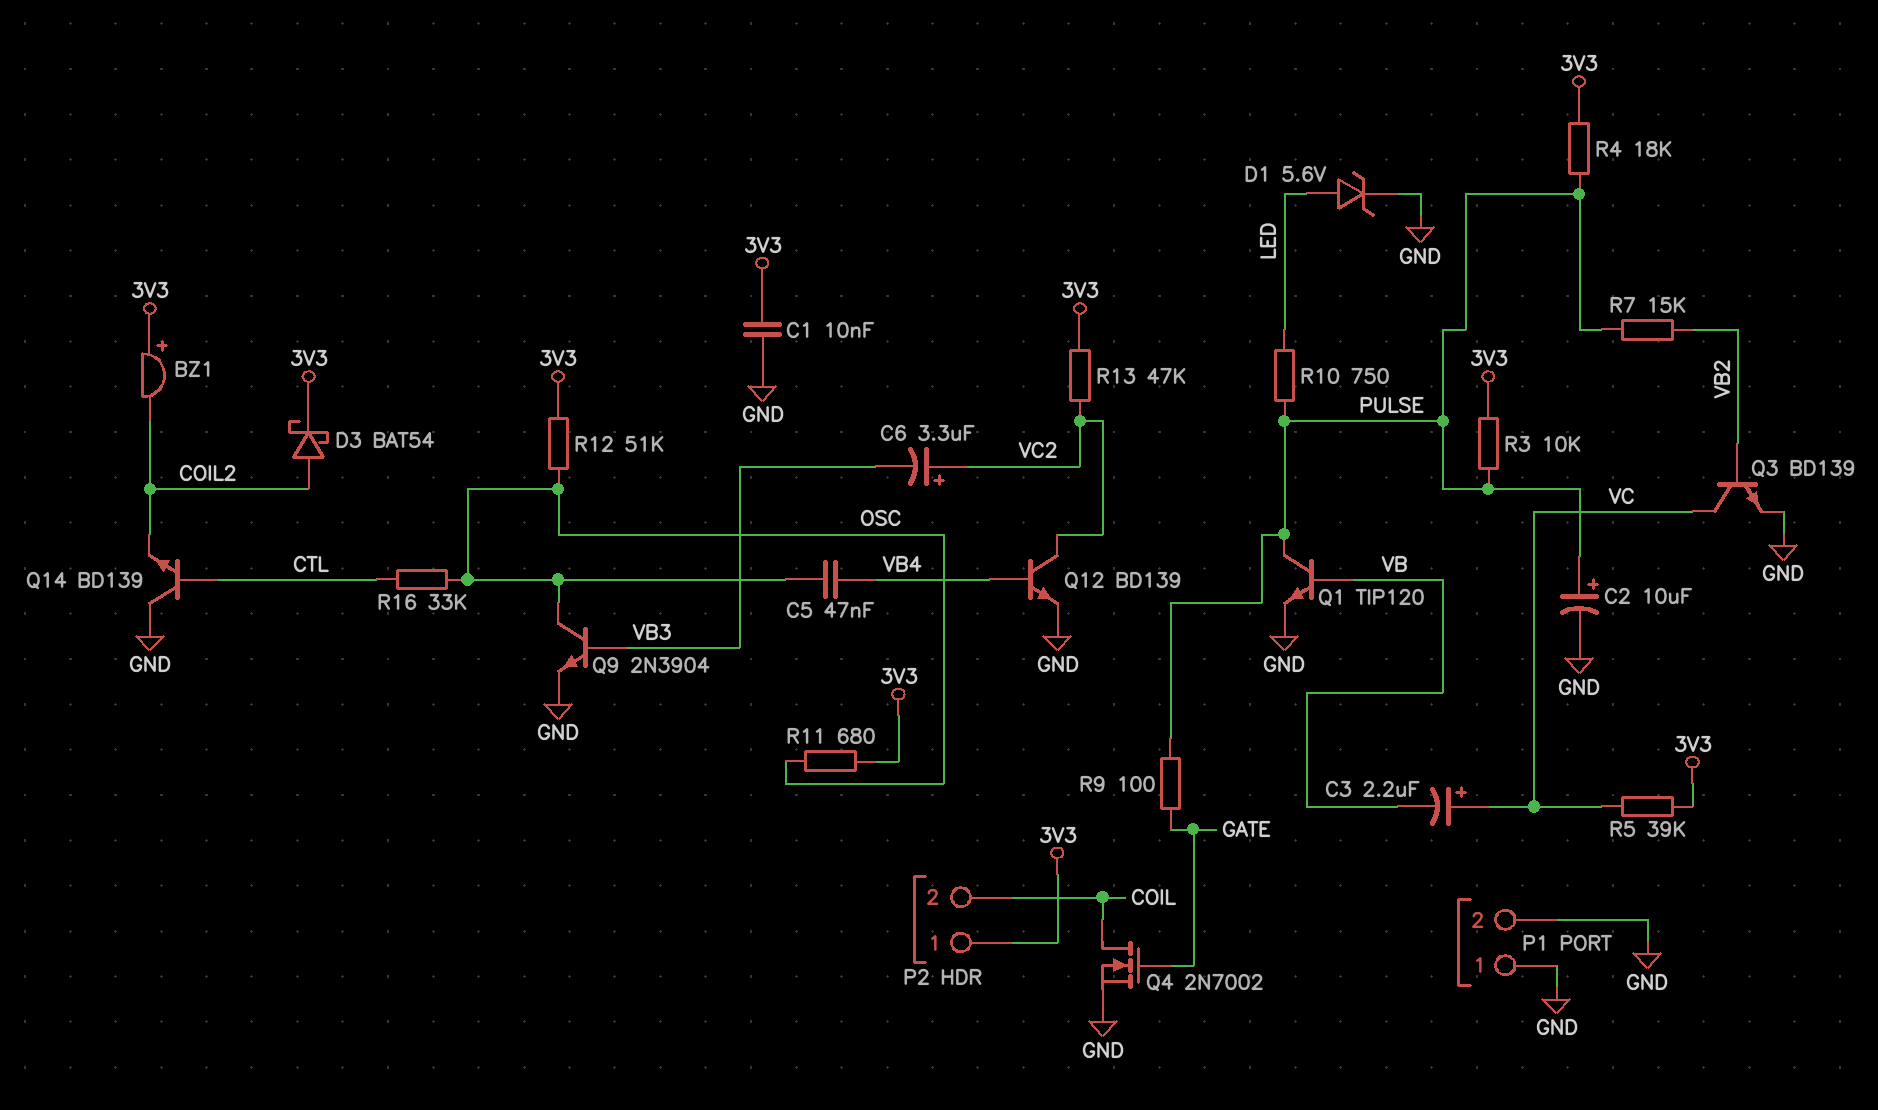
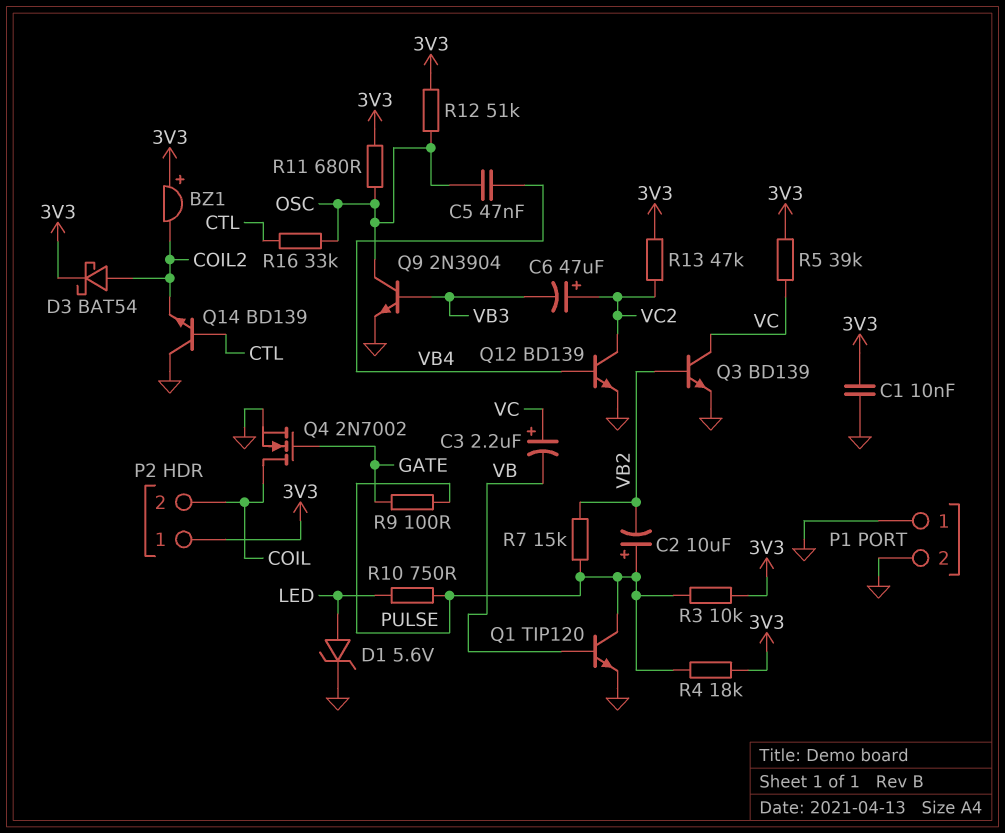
C2: 10uF (plus PULSE, minus GND) -> 10uF (plus PULSE, minus VB2)
C6: 3.3uF (plus VC2, minus VB3) -> 47uF (plus VC2, minus VB3)

